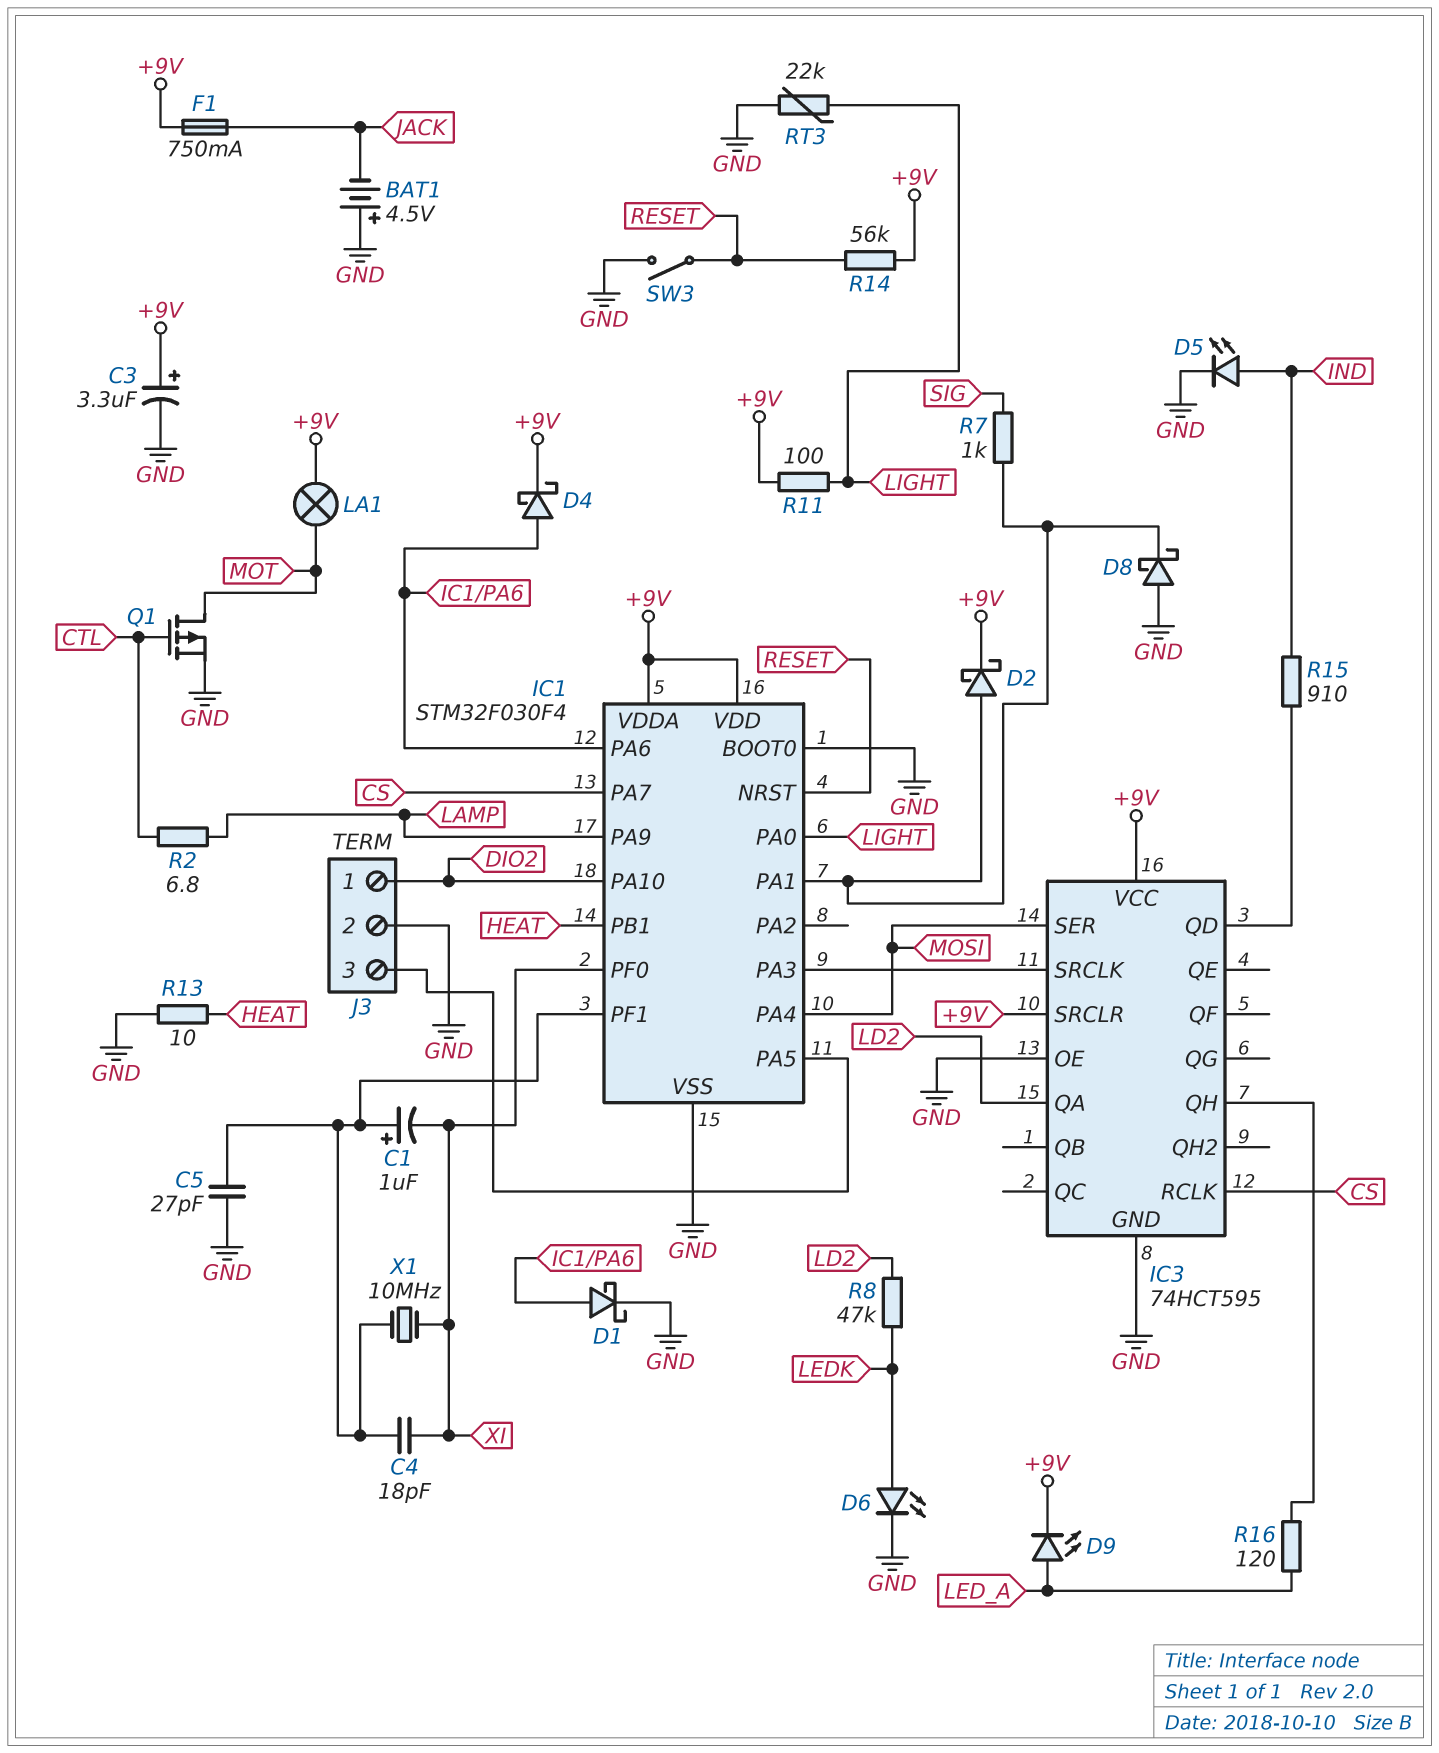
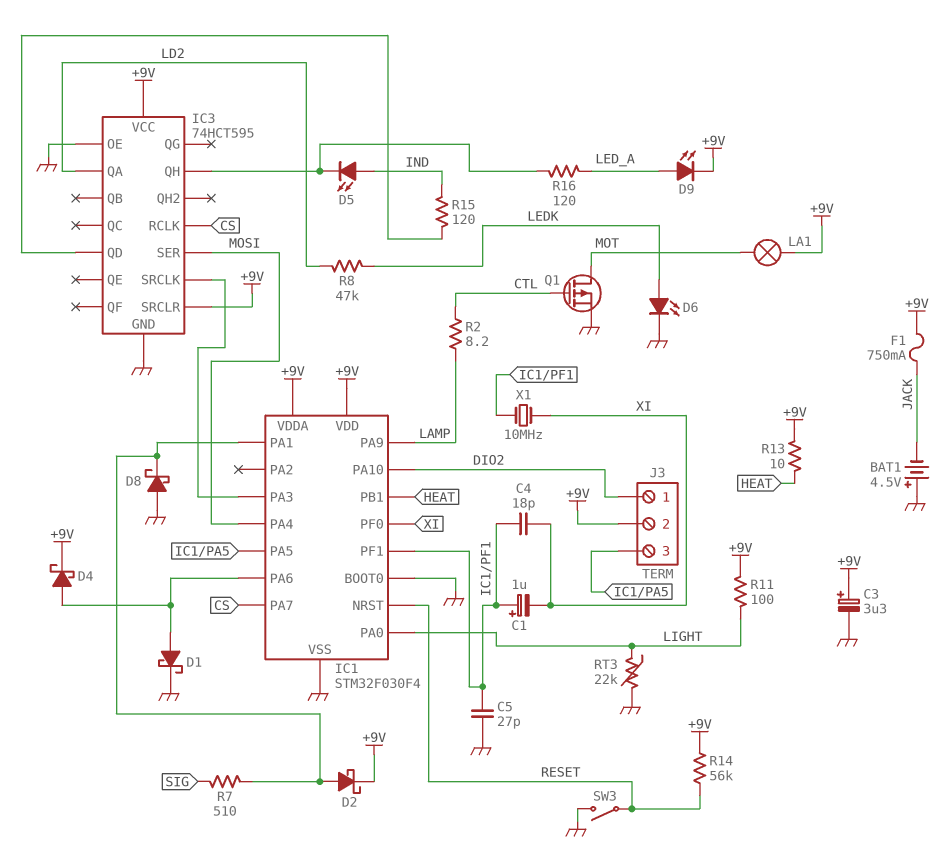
D5: LED (A IND, K GND) -> LED (A IND, K IC3/QH)
J3 pin 2: GND -> +9V
R2: 6.8 (CTL, LAMP) -> 8.2 (CTL, LAMP)
R7: 1k (IC1/PA1, SIG) -> 510 (IC1/PA1, SIG)
R13: 10 (GND, HEAT) -> 10 (+9V, HEAT)
R15: 910 (IC3/QD, IND) -> 120 (IC3/QD, IND)

